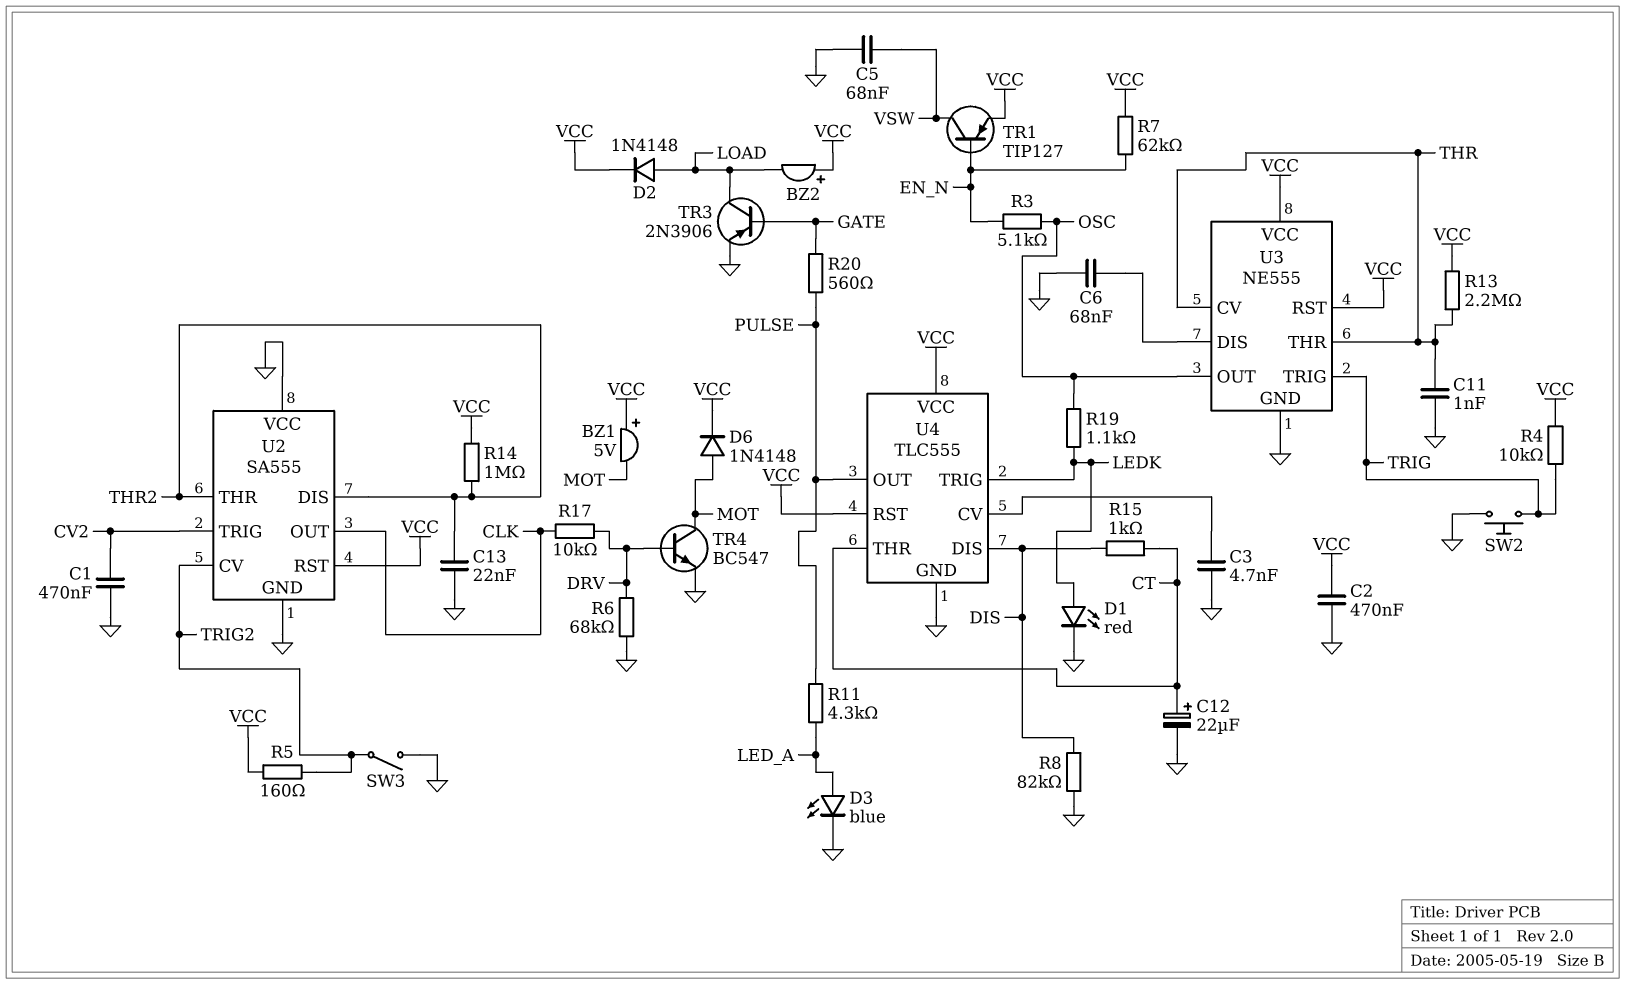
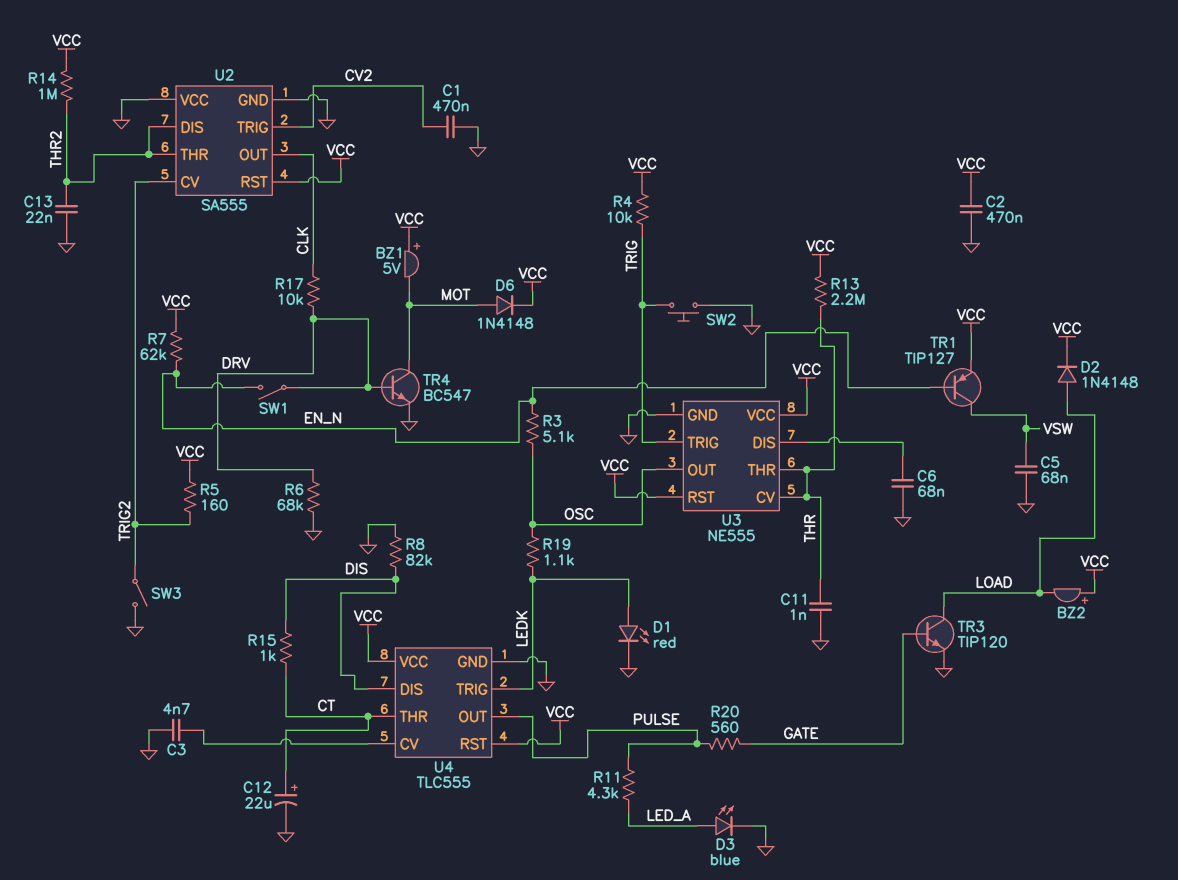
SW1: none -> switch (DRV, EN_N)
TR3: PNP 2N3906 (B GATE, C LOAD, E GND) -> NPN TIP120 (B GATE, C LOAD, E GND)

